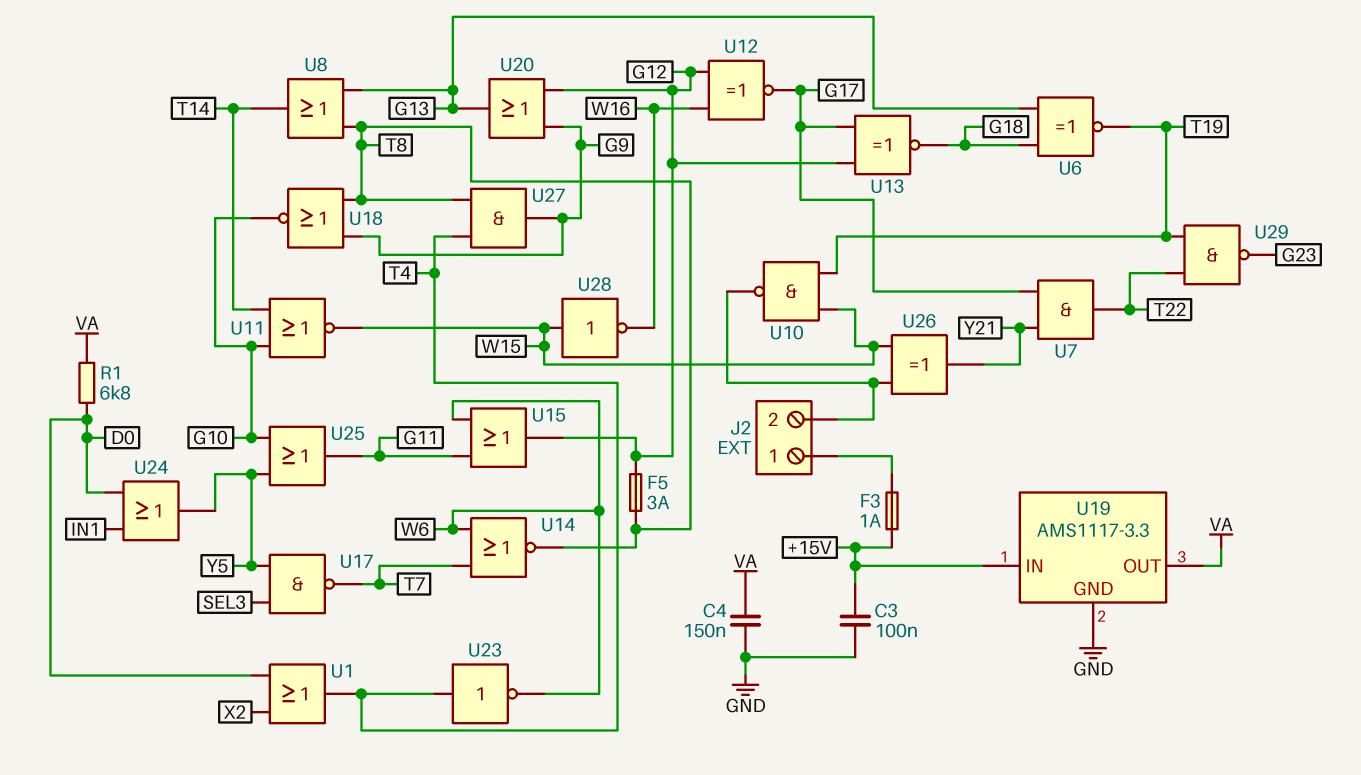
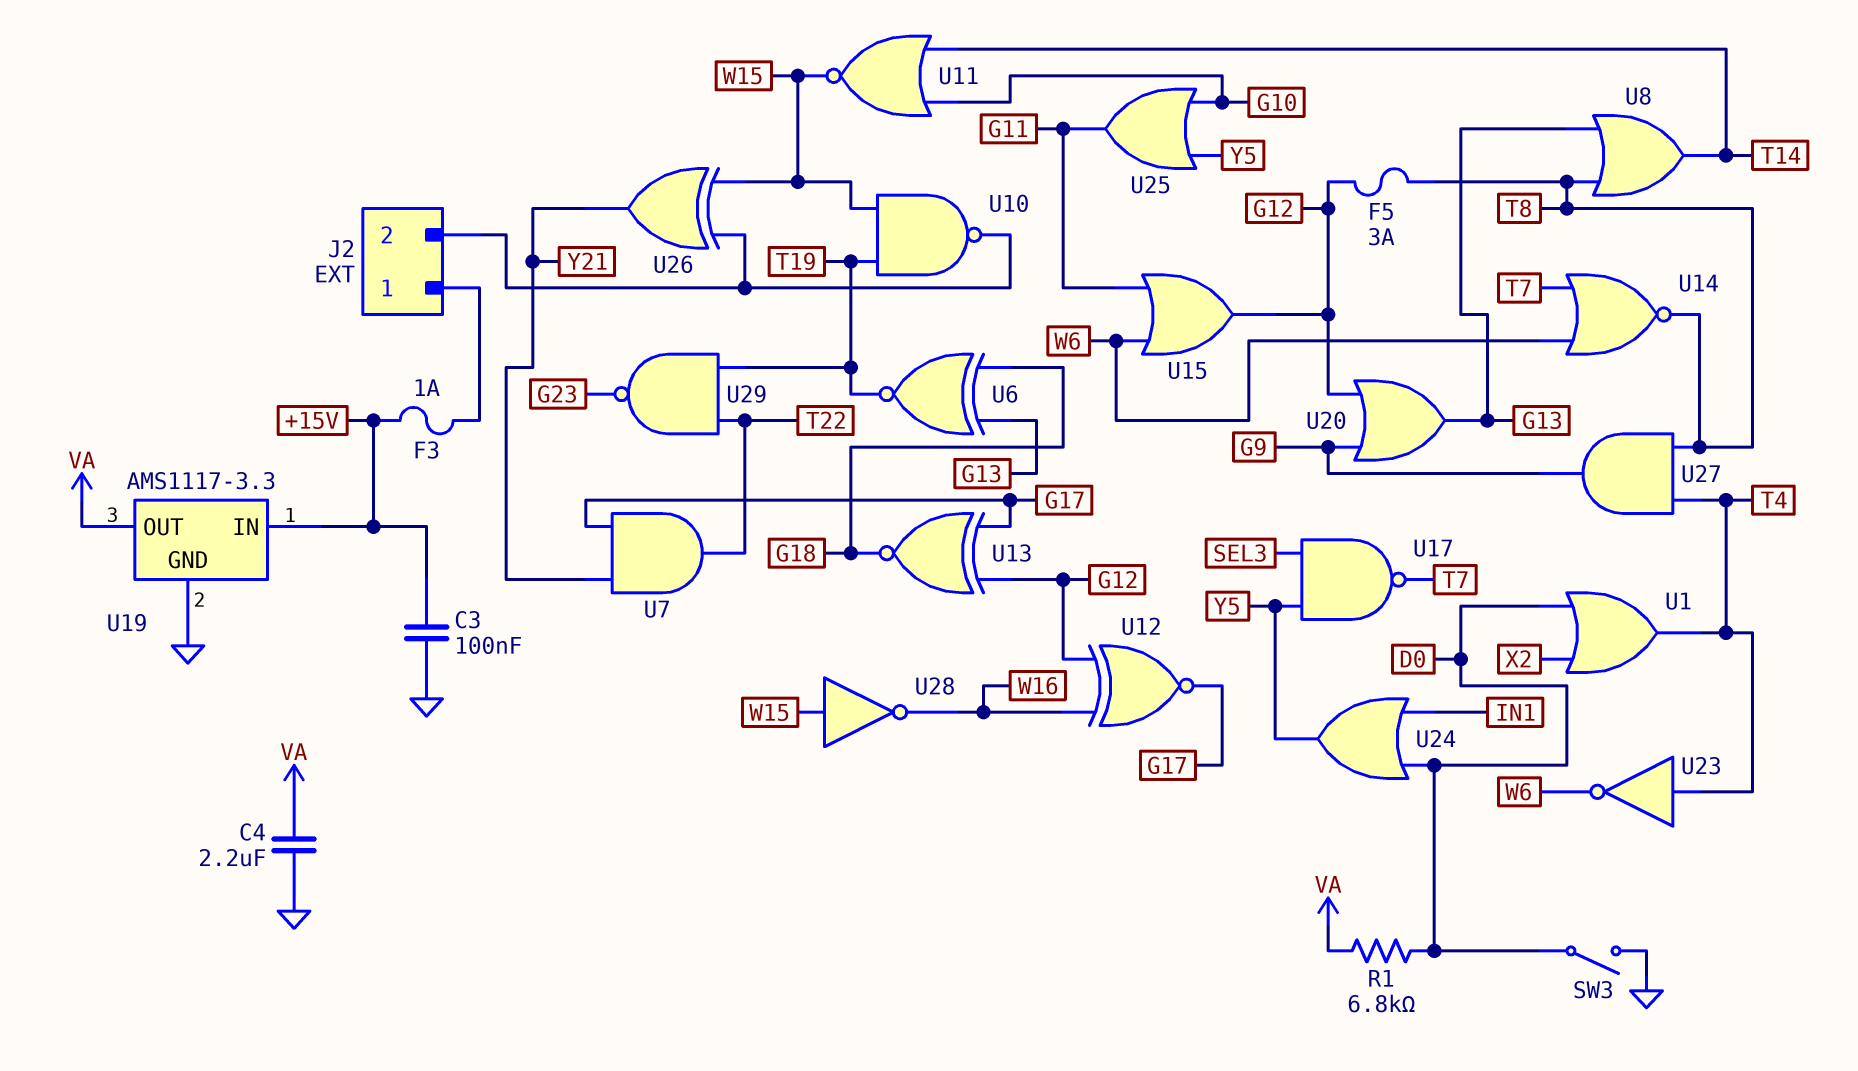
C4: 150nF (GND, VA) -> 2.2uF (GND, VA)
SW3: none -> switch (D0, GND)
U18: NOR (in G9, in T8, out G10) -> none

